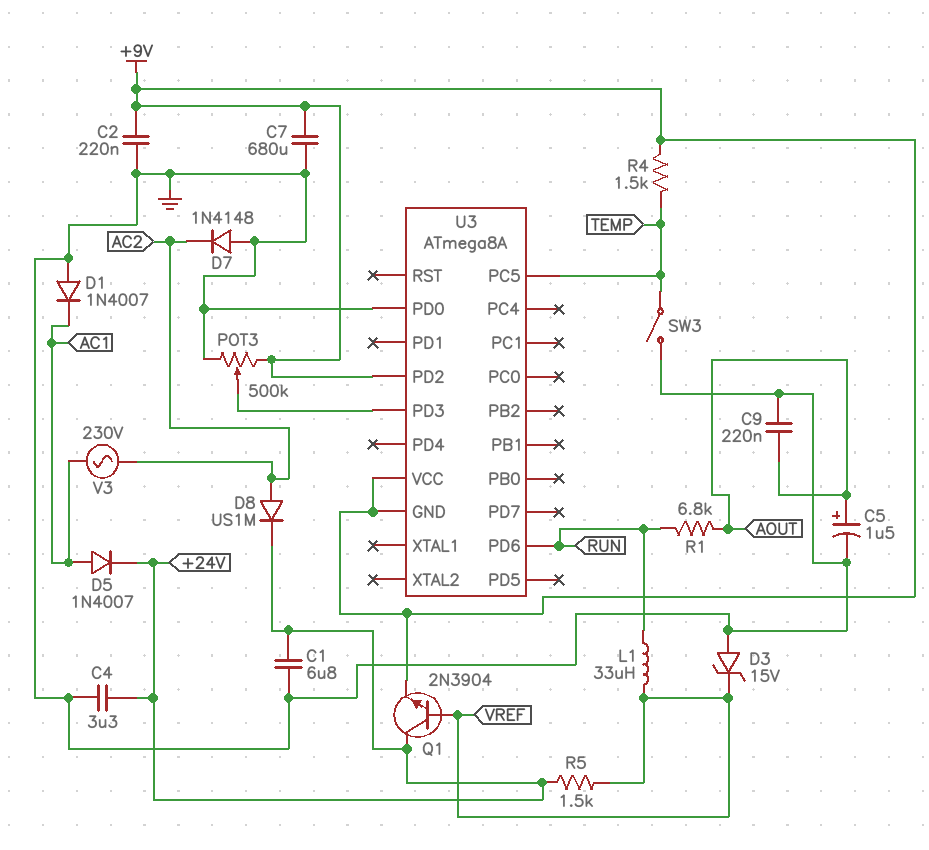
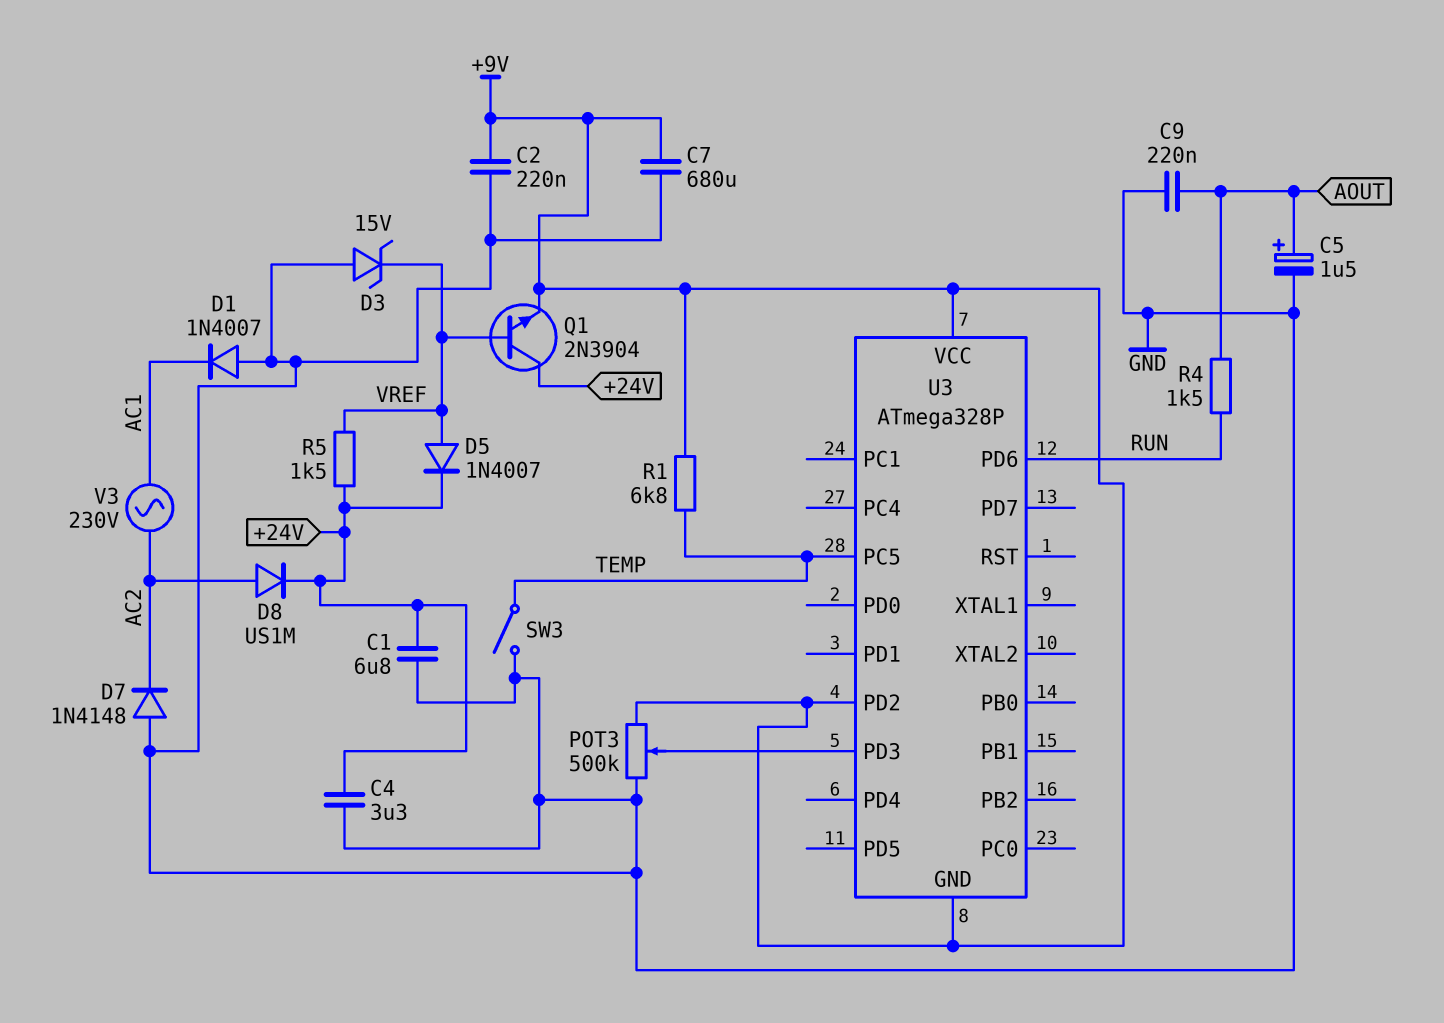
D5: diode 1N4007 (A AC1, K +24V) -> diode 1N4007 (A VREF, K +24V)
L1: 33uH (RUN, VREF) -> none
R1: 6.8k (AOUT, RUN) -> 6.8k (+9V, TEMP)
R4: 1.5k (+9V, TEMP) -> 1.5k (AOUT, RUN)
U3: ATmega8A -> ATmega328P
U3 pin PD0: GND -> none

